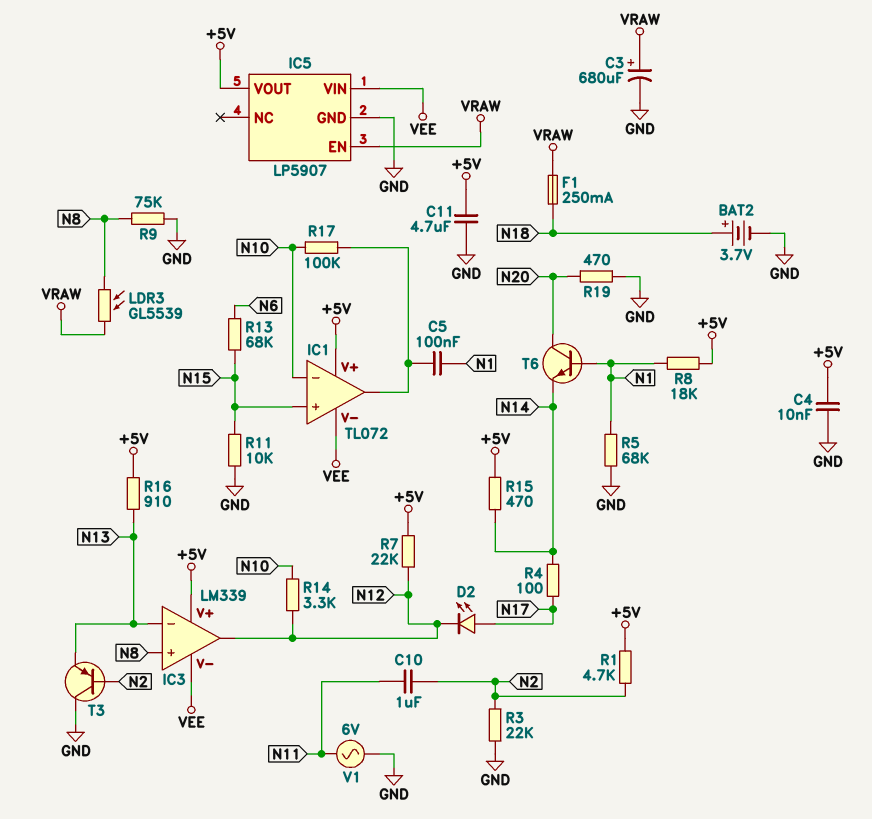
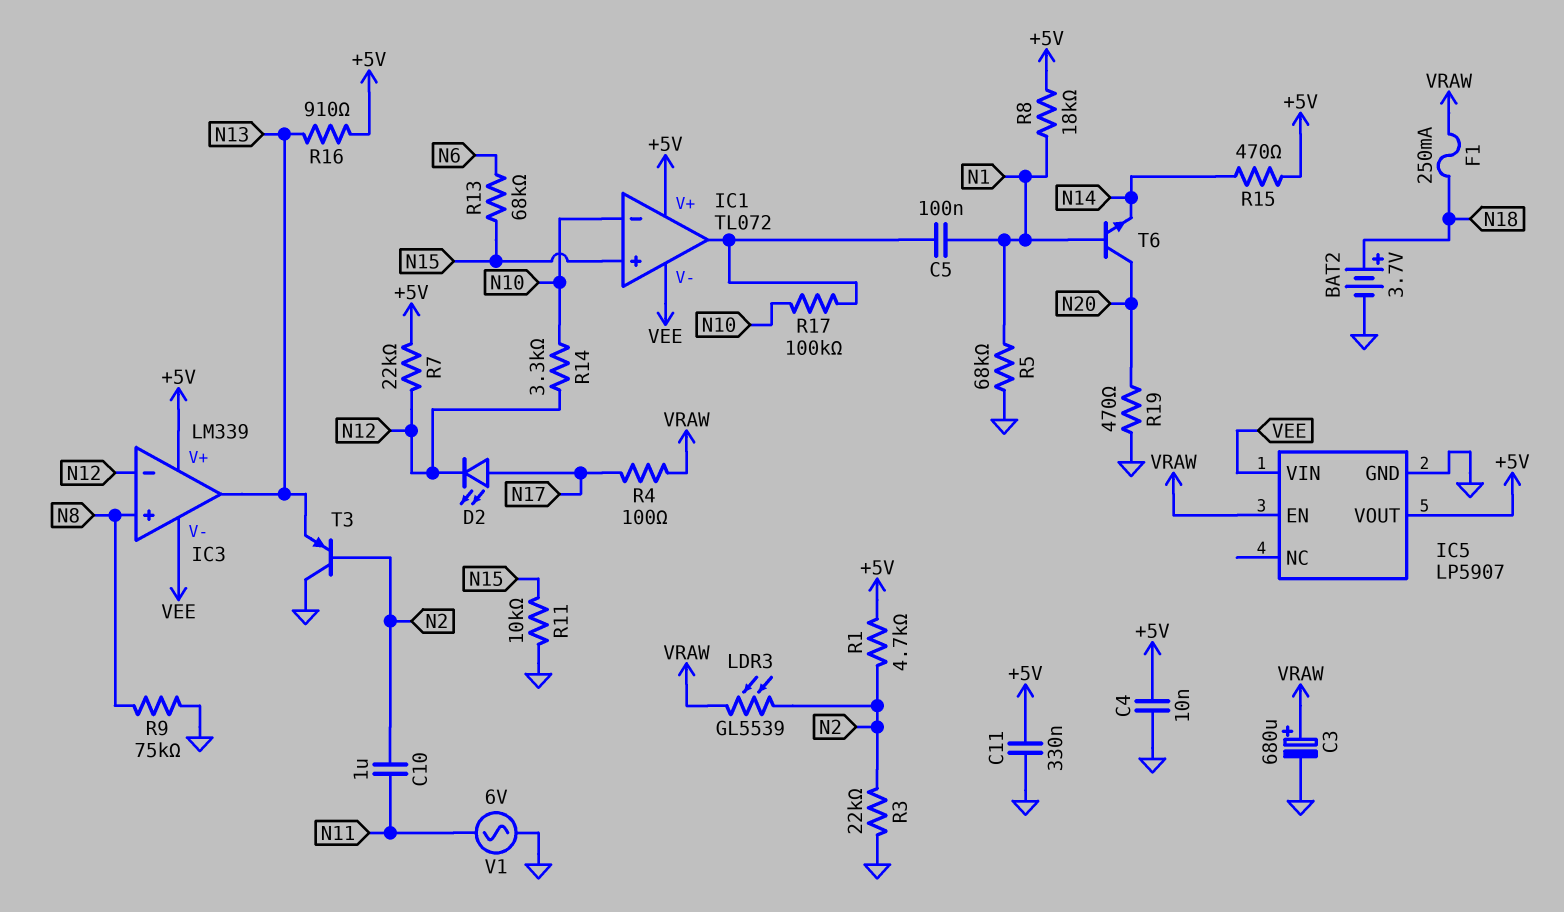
C11: 4.7uF (+5V, GND) -> 330nF (+5V, GND)
IC3 pin in-: N13 -> N12
IC3 pin out: N12 -> N13
LDR3: GL5539 (N8, VRAW) -> GL5539 (N2, VRAW)
R4: 100 (N14, N17) -> 100 (N17, VRAW)

